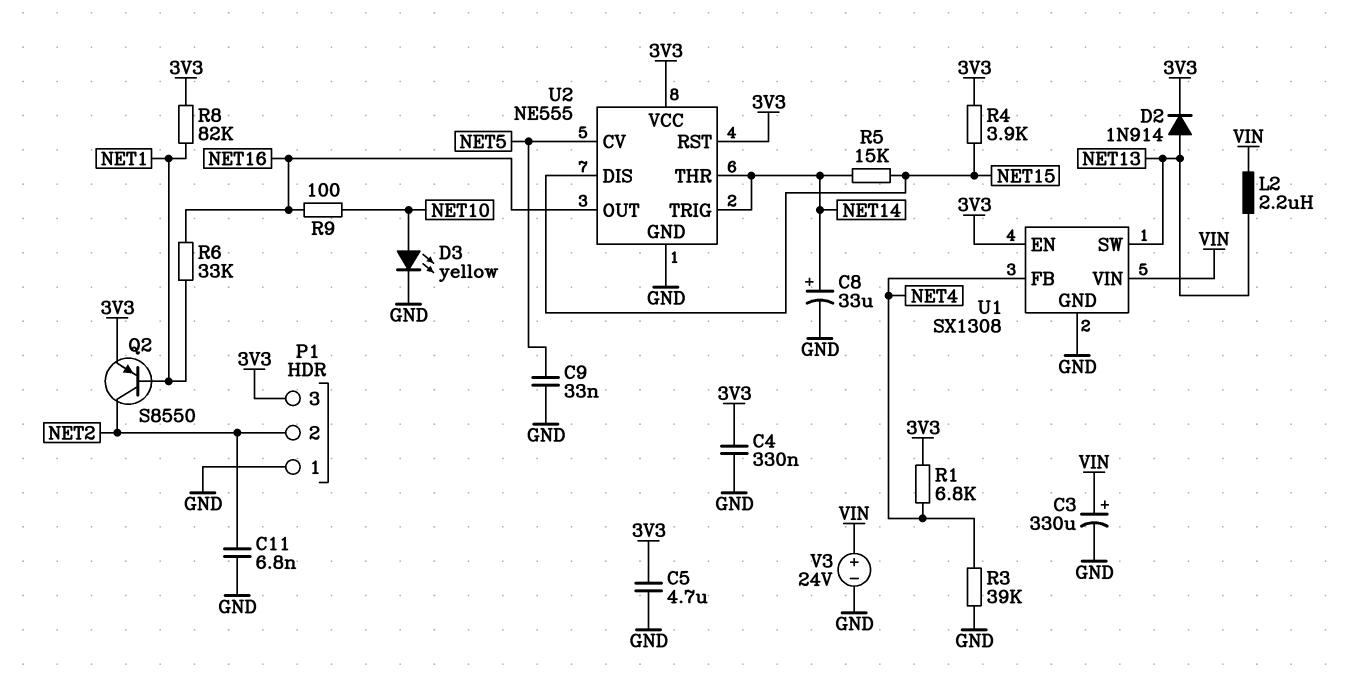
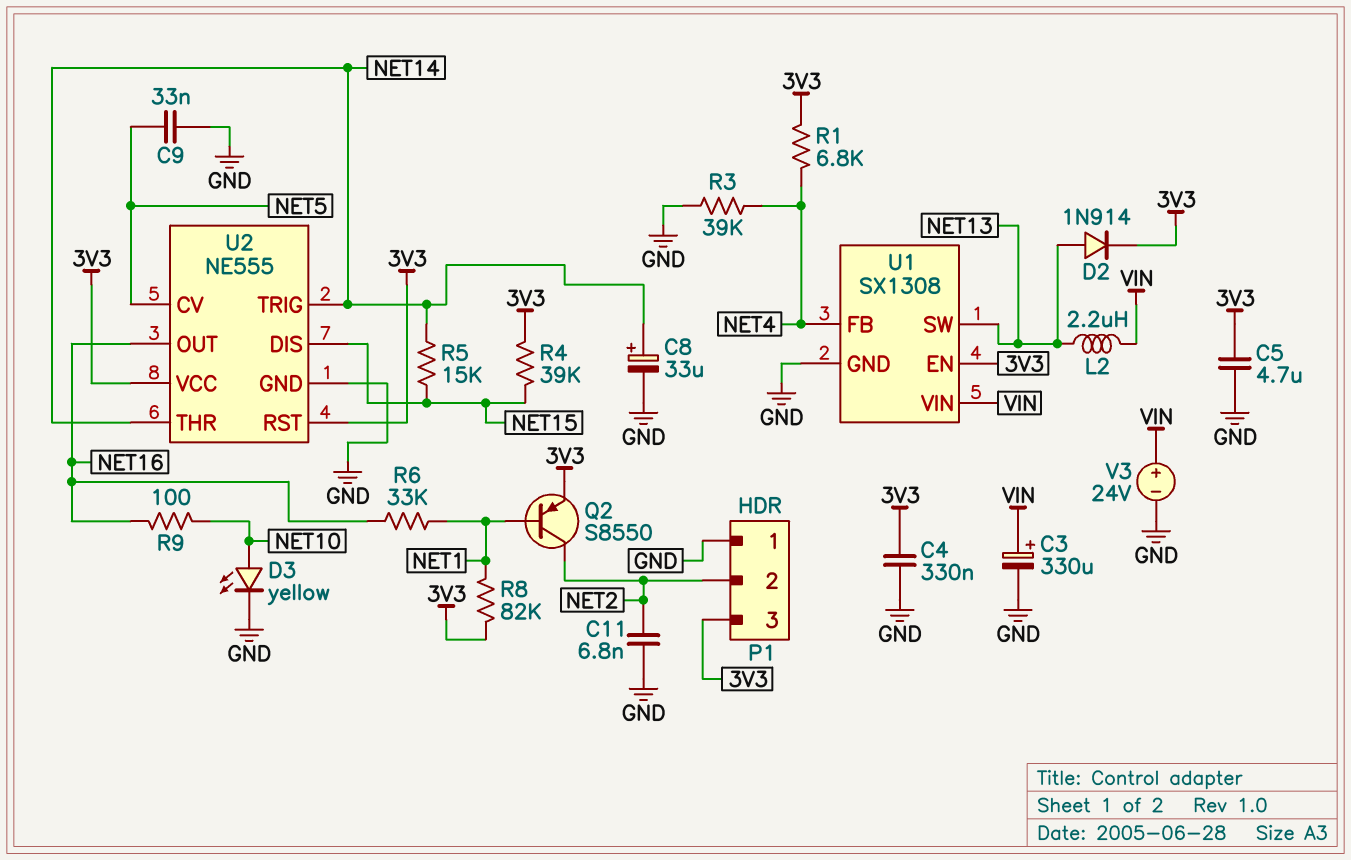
R4: 3.9k (3V3, NET15) -> 39k (3V3, NET15)

